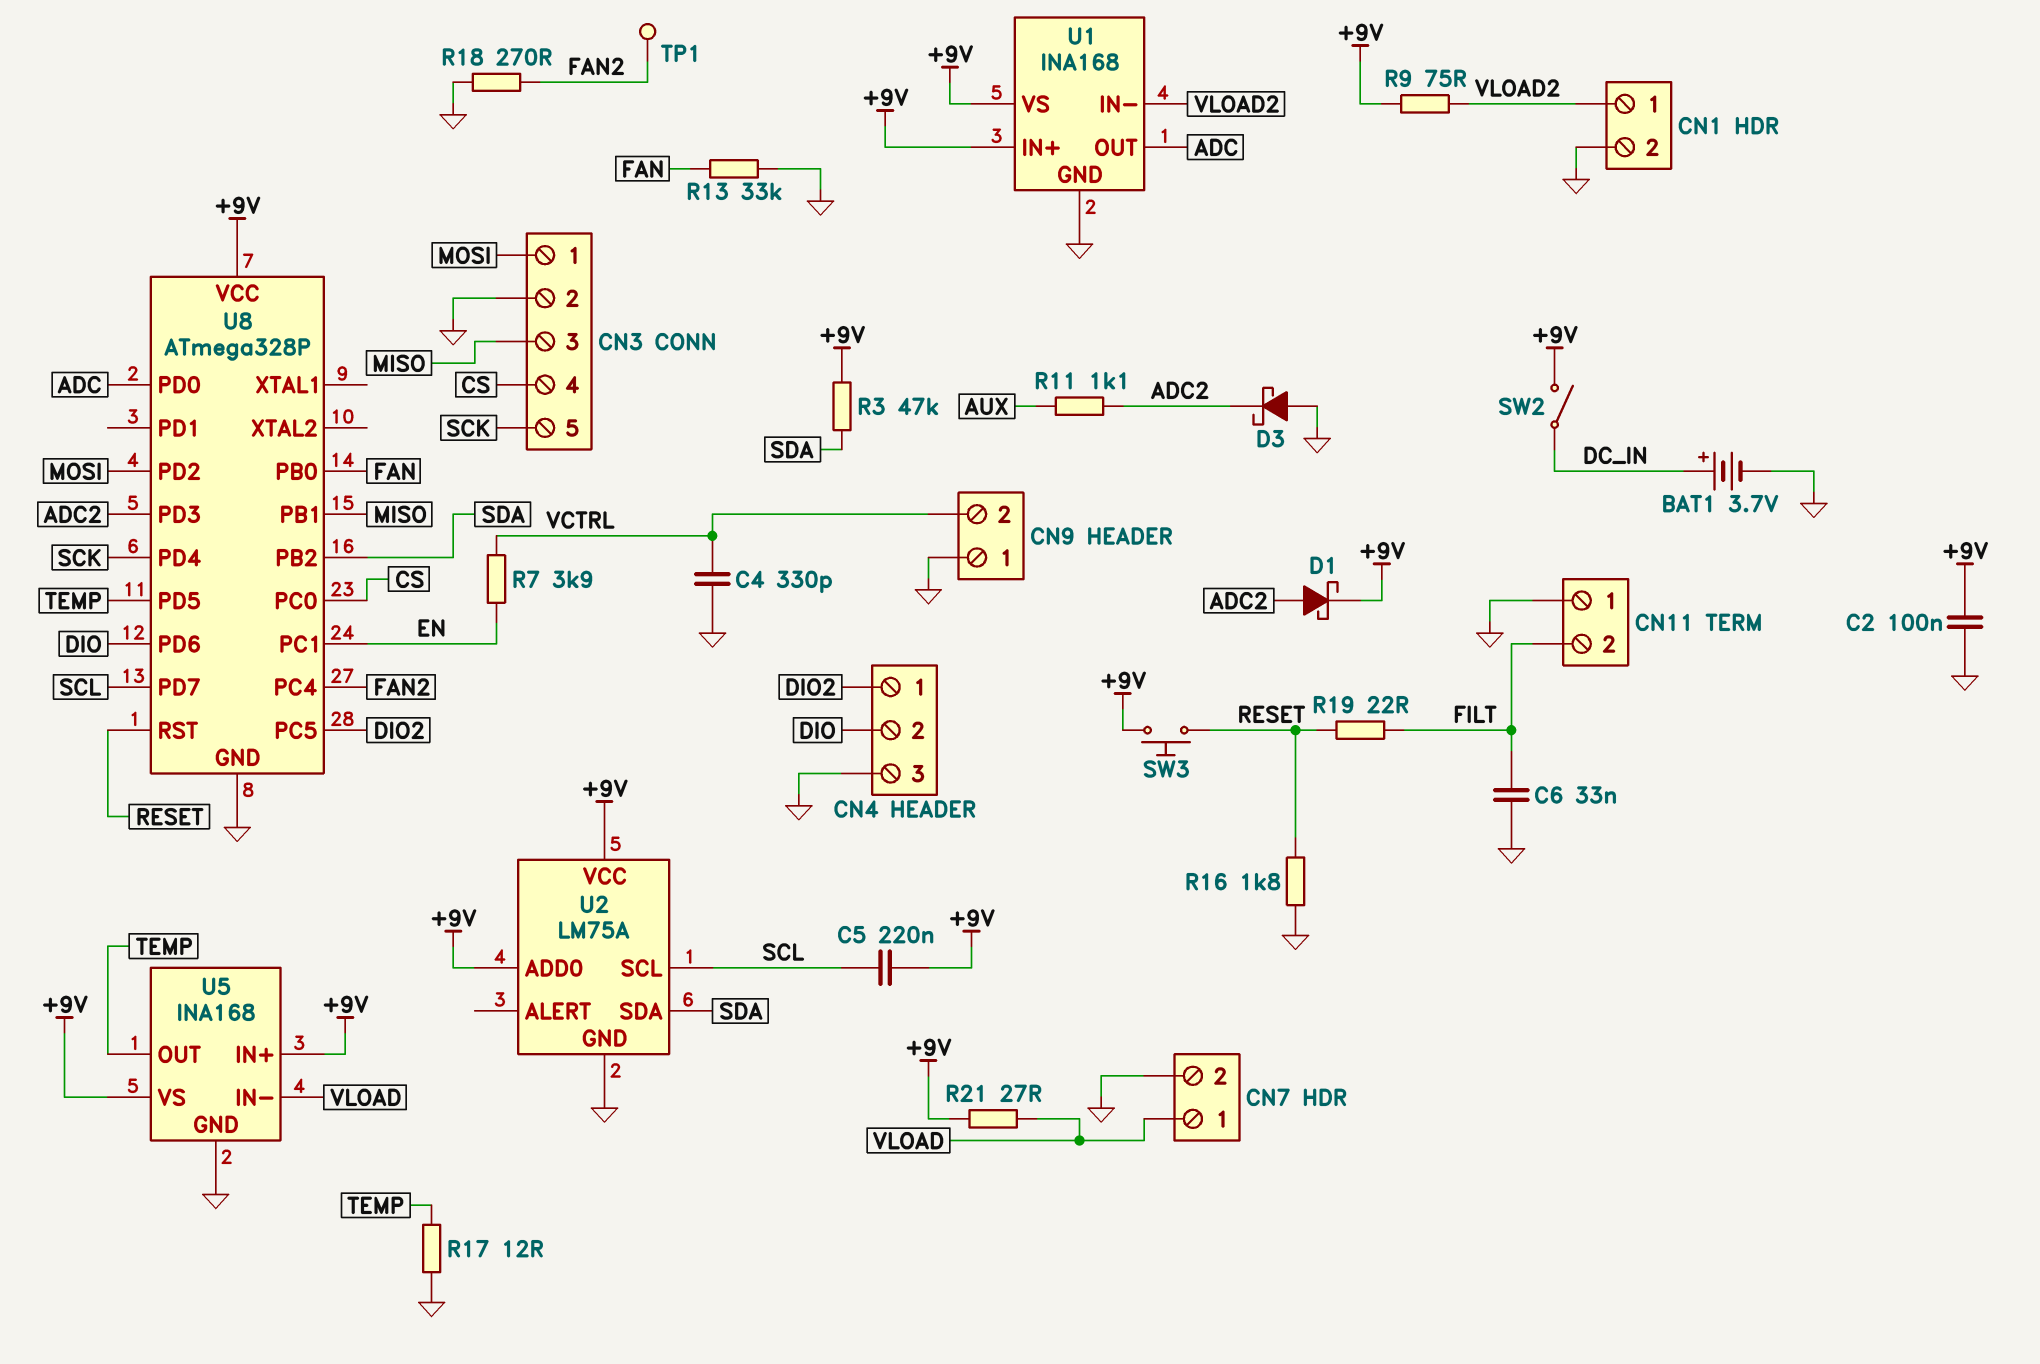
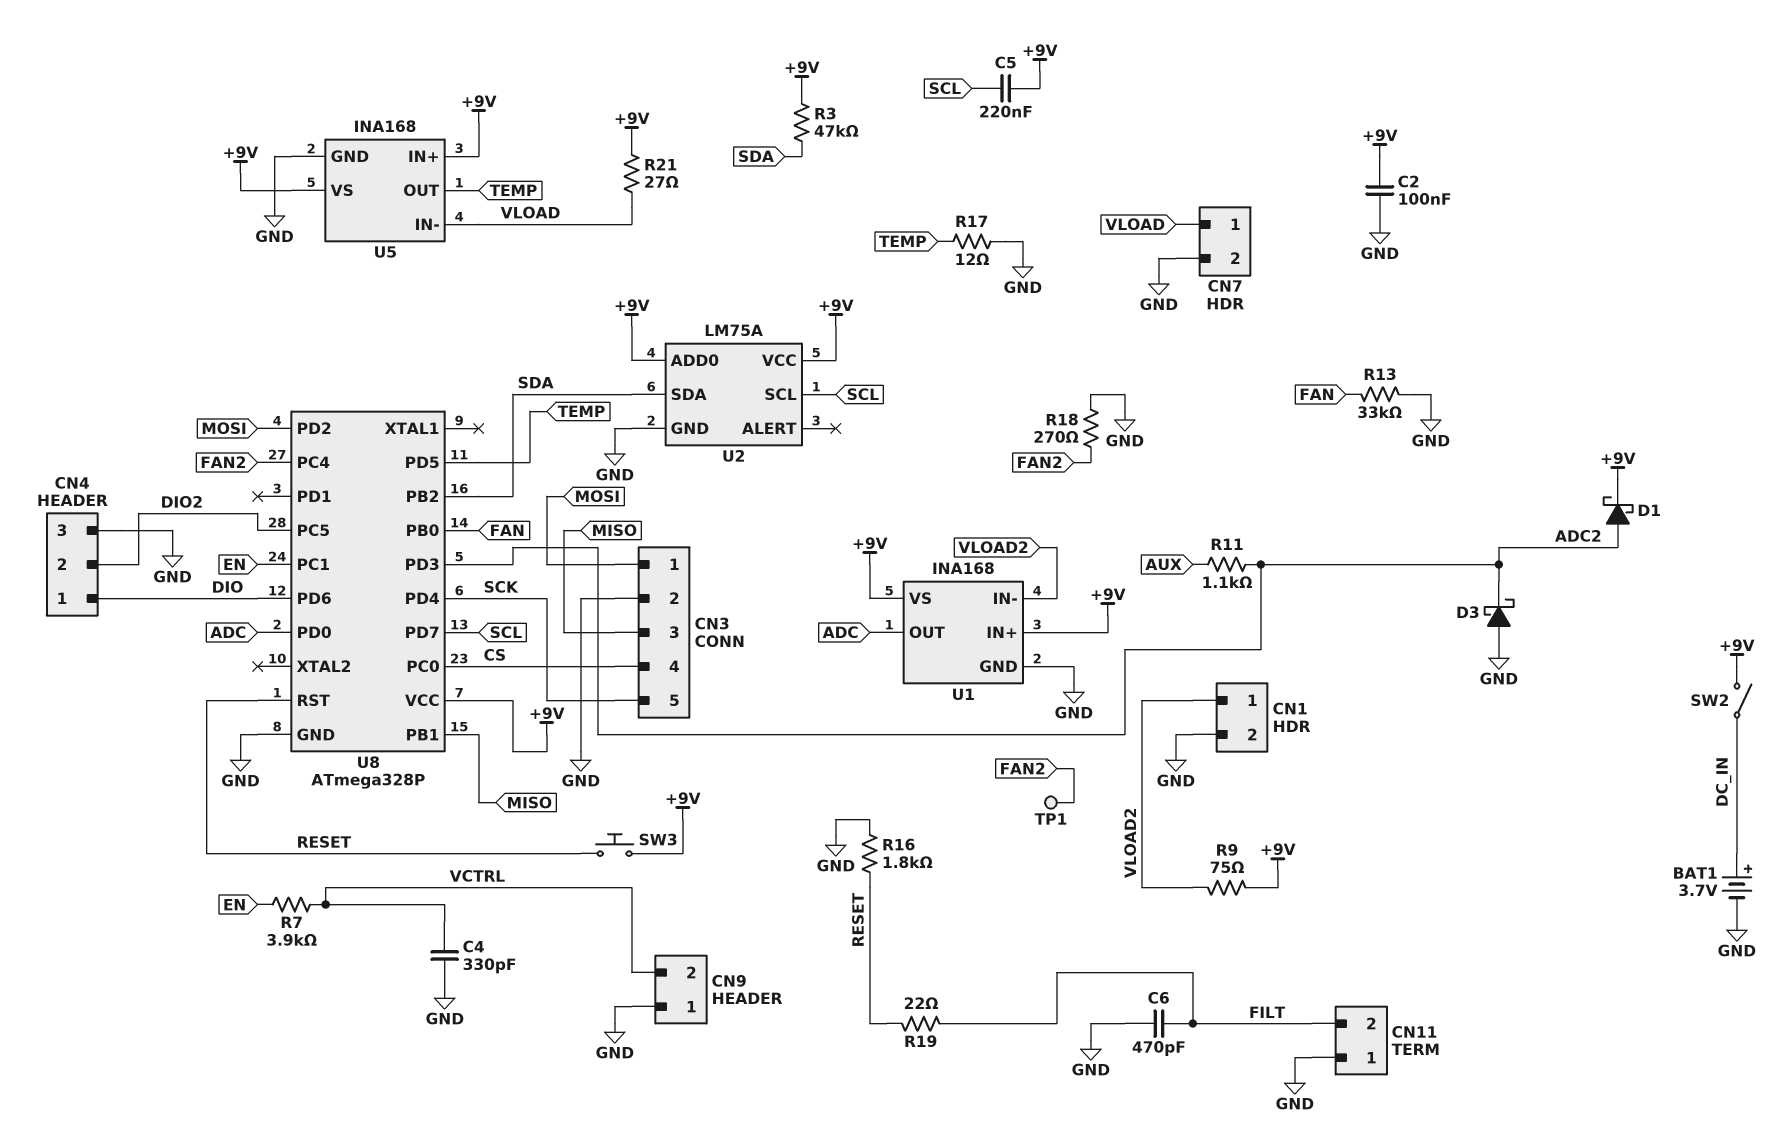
C6: 33nF (FILT, GND) -> 470pF (FILT, GND)
CN4 pin 1: DIO2 -> DIO
CN4 pin 2: DIO -> DIO2

